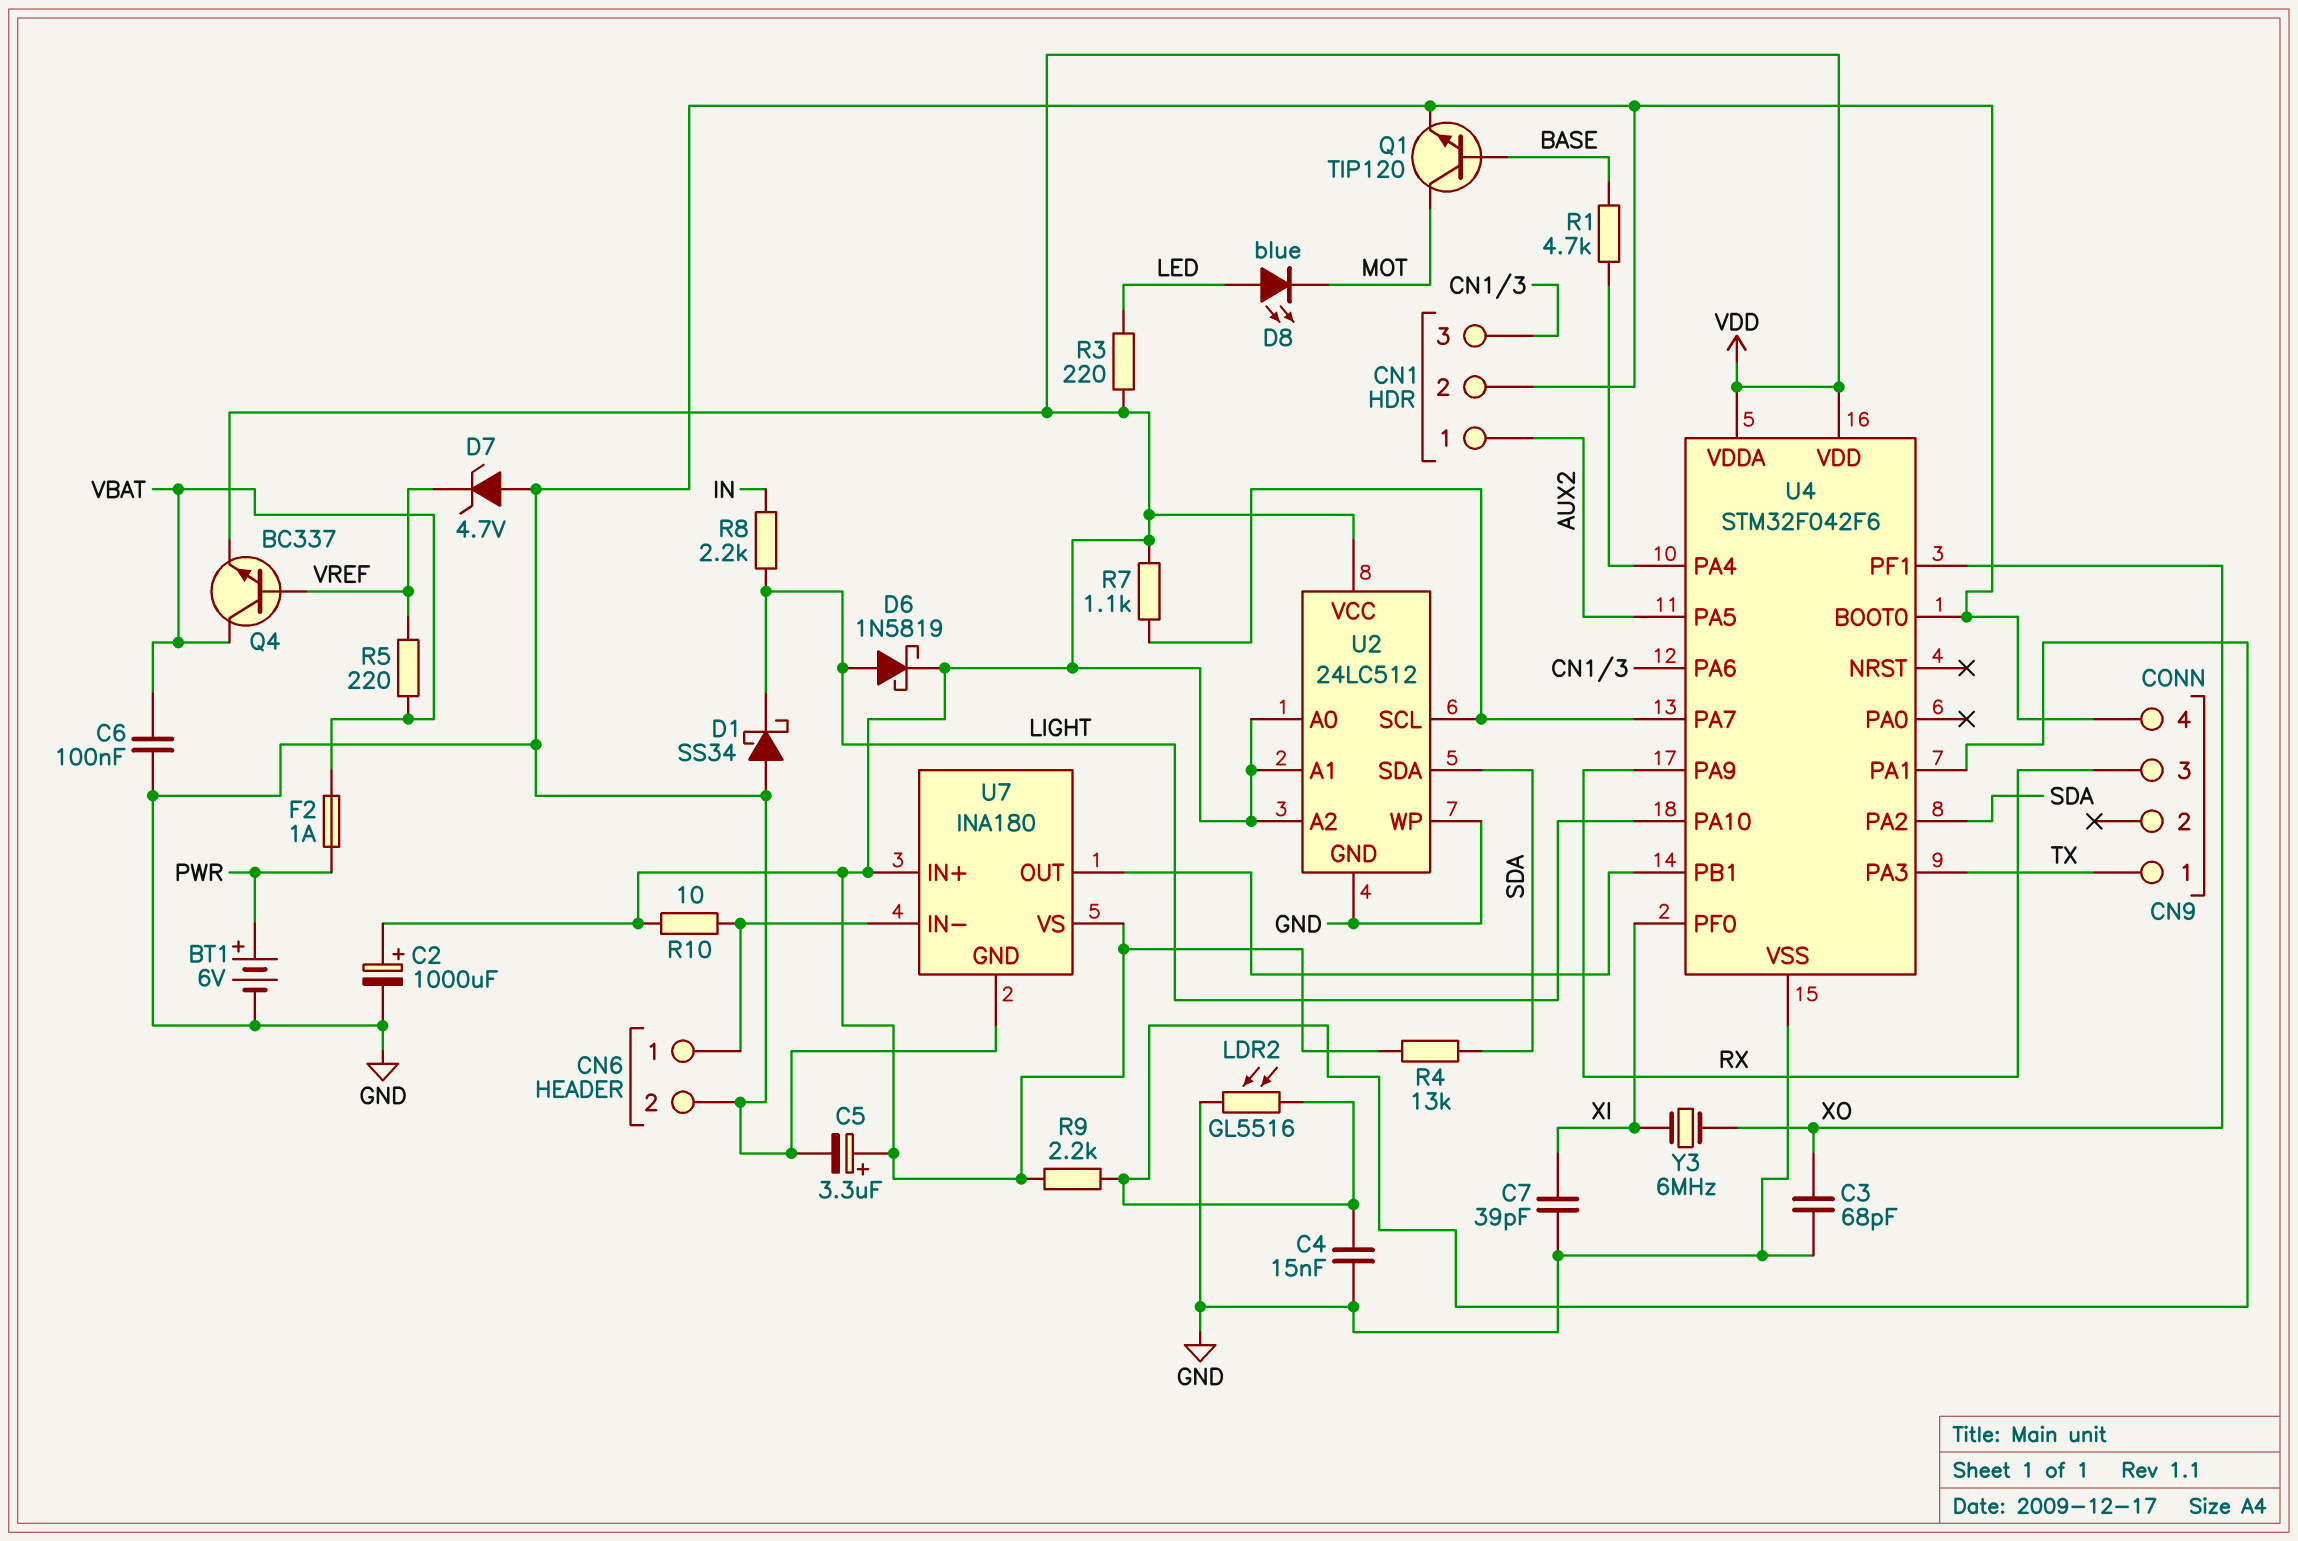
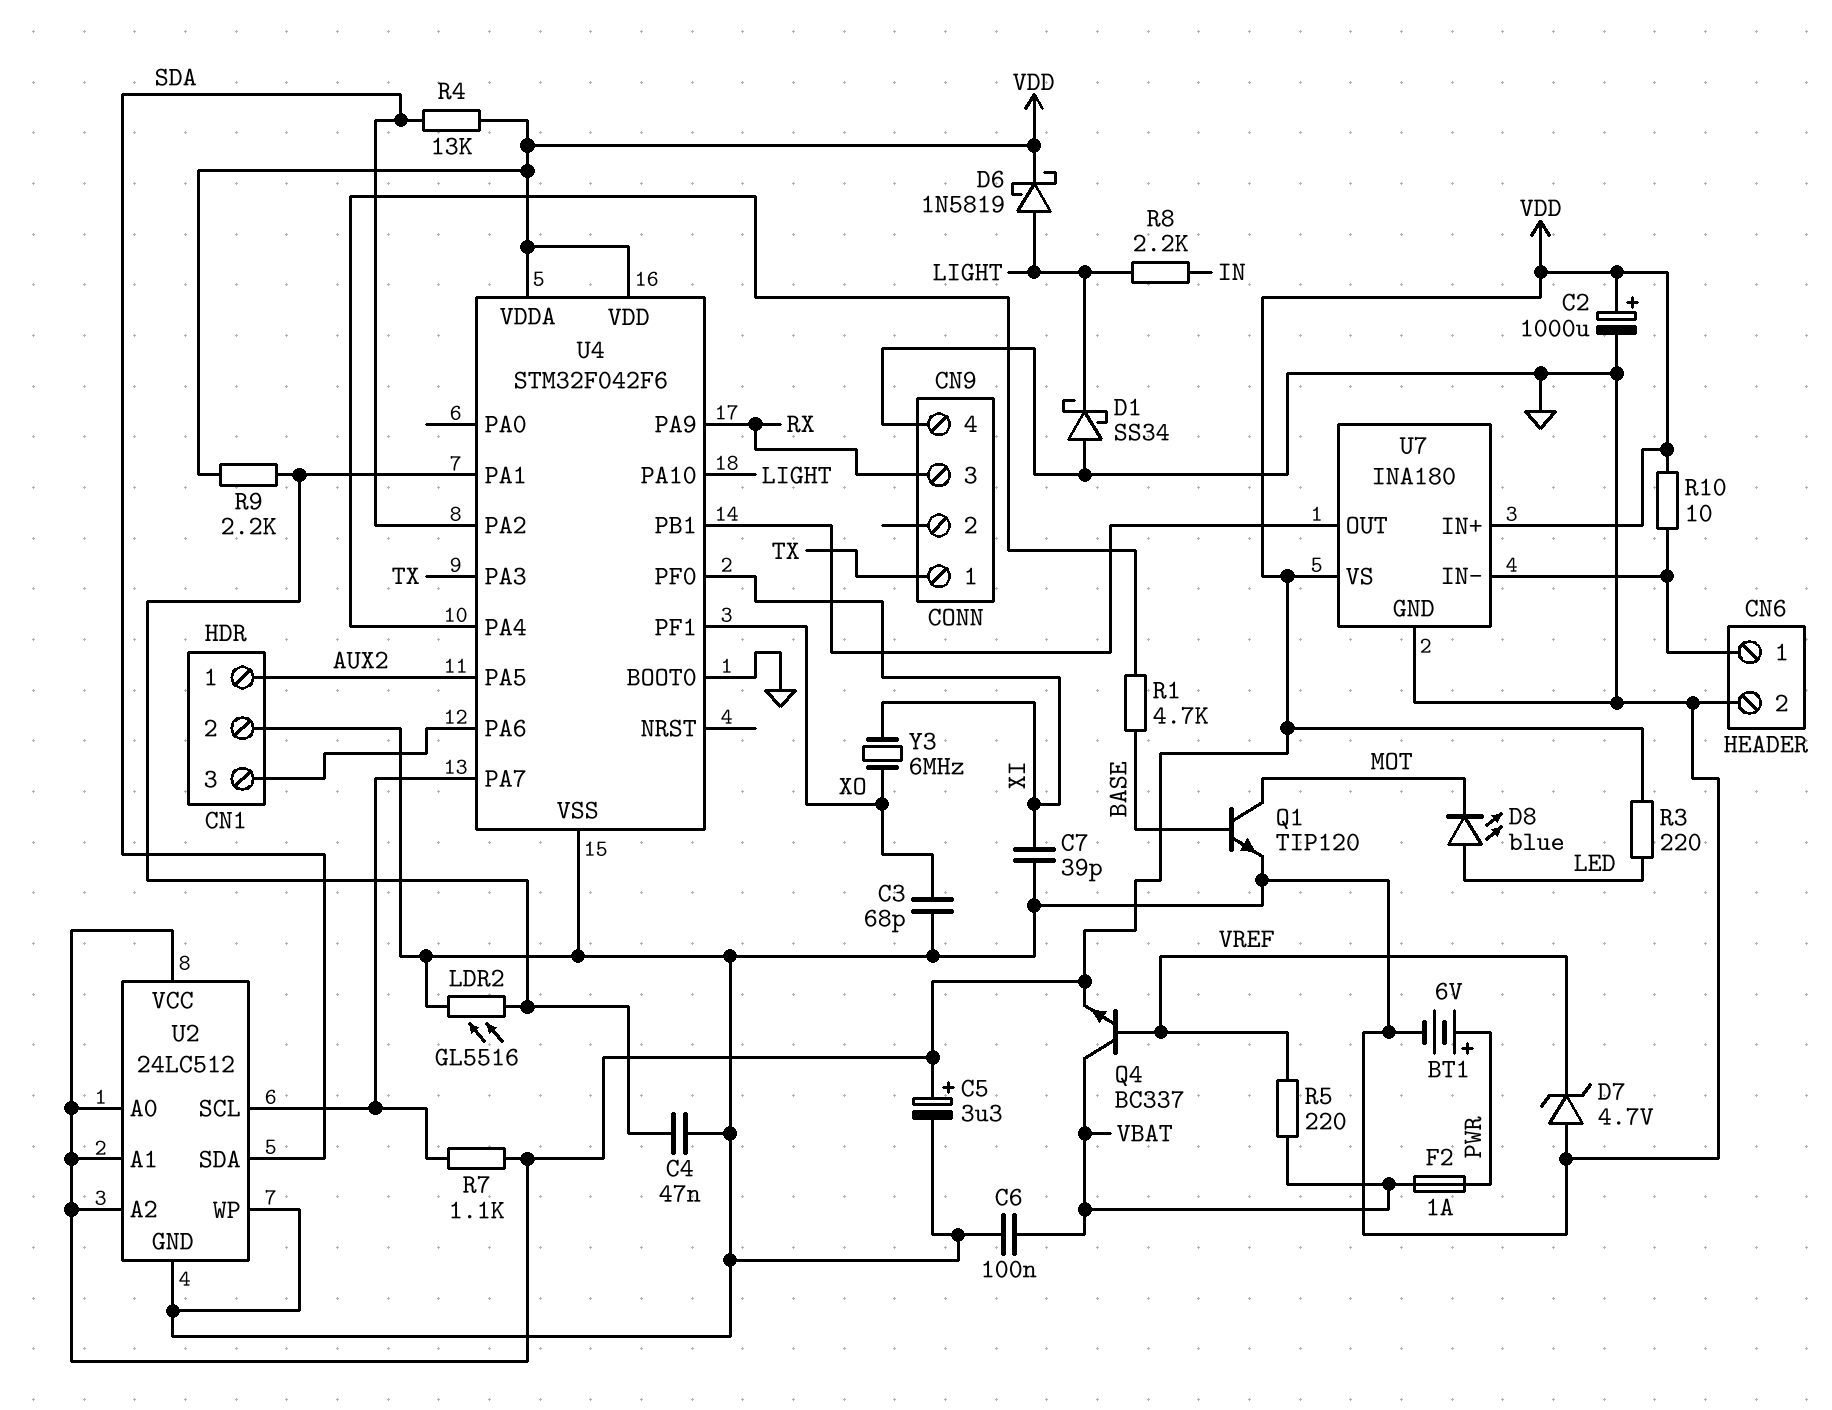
C4: 15nF (GND, U4/PA1) -> 47nF (GND, U4/PA1)

